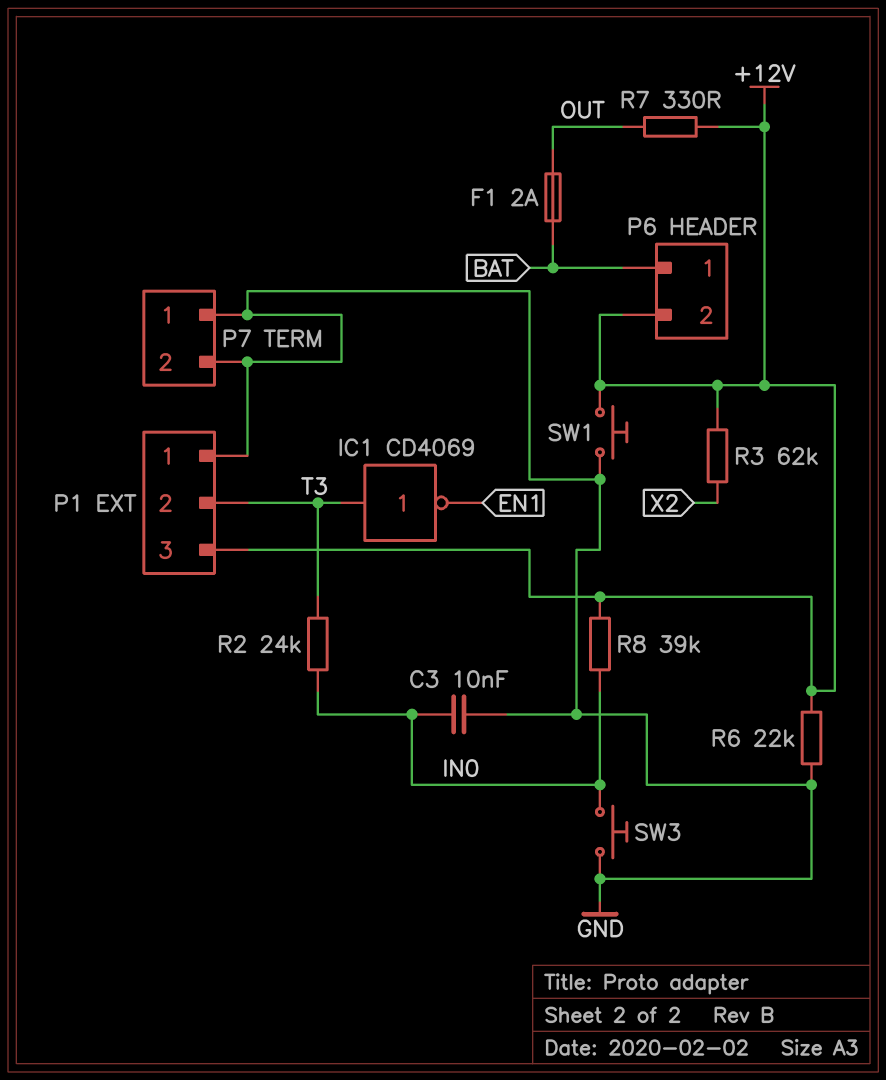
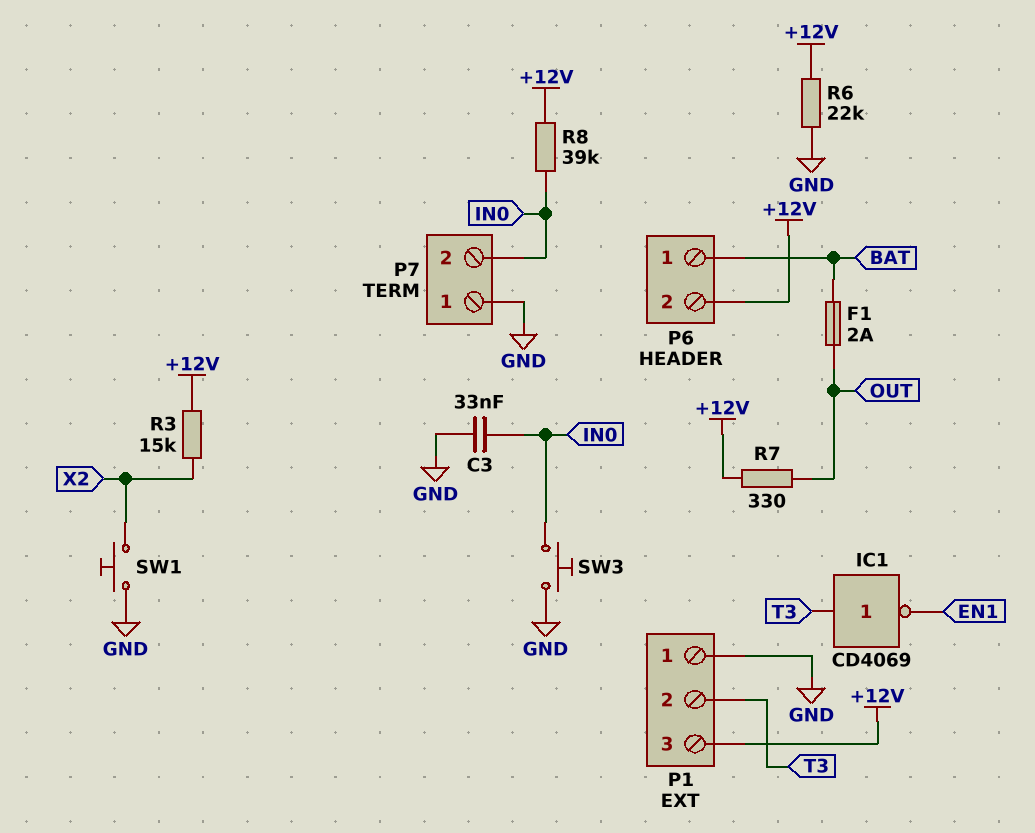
C3: 10nF (GND, IN0) -> 33nF (GND, IN0)
P7 pin 2: GND -> IN0
R2: 24k (IN0, T3) -> none
R3: 62k (+12V, X2) -> 15k (+12V, X2)
SW1: button (+12V, GND) -> button (GND, X2)

